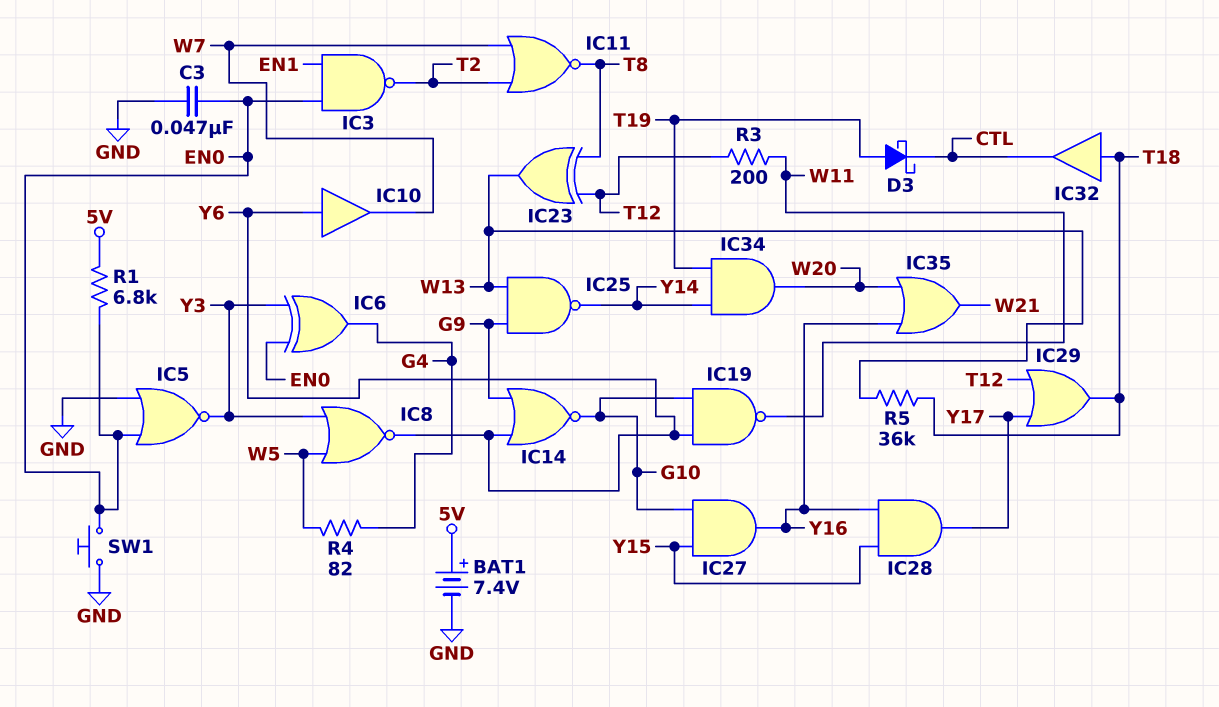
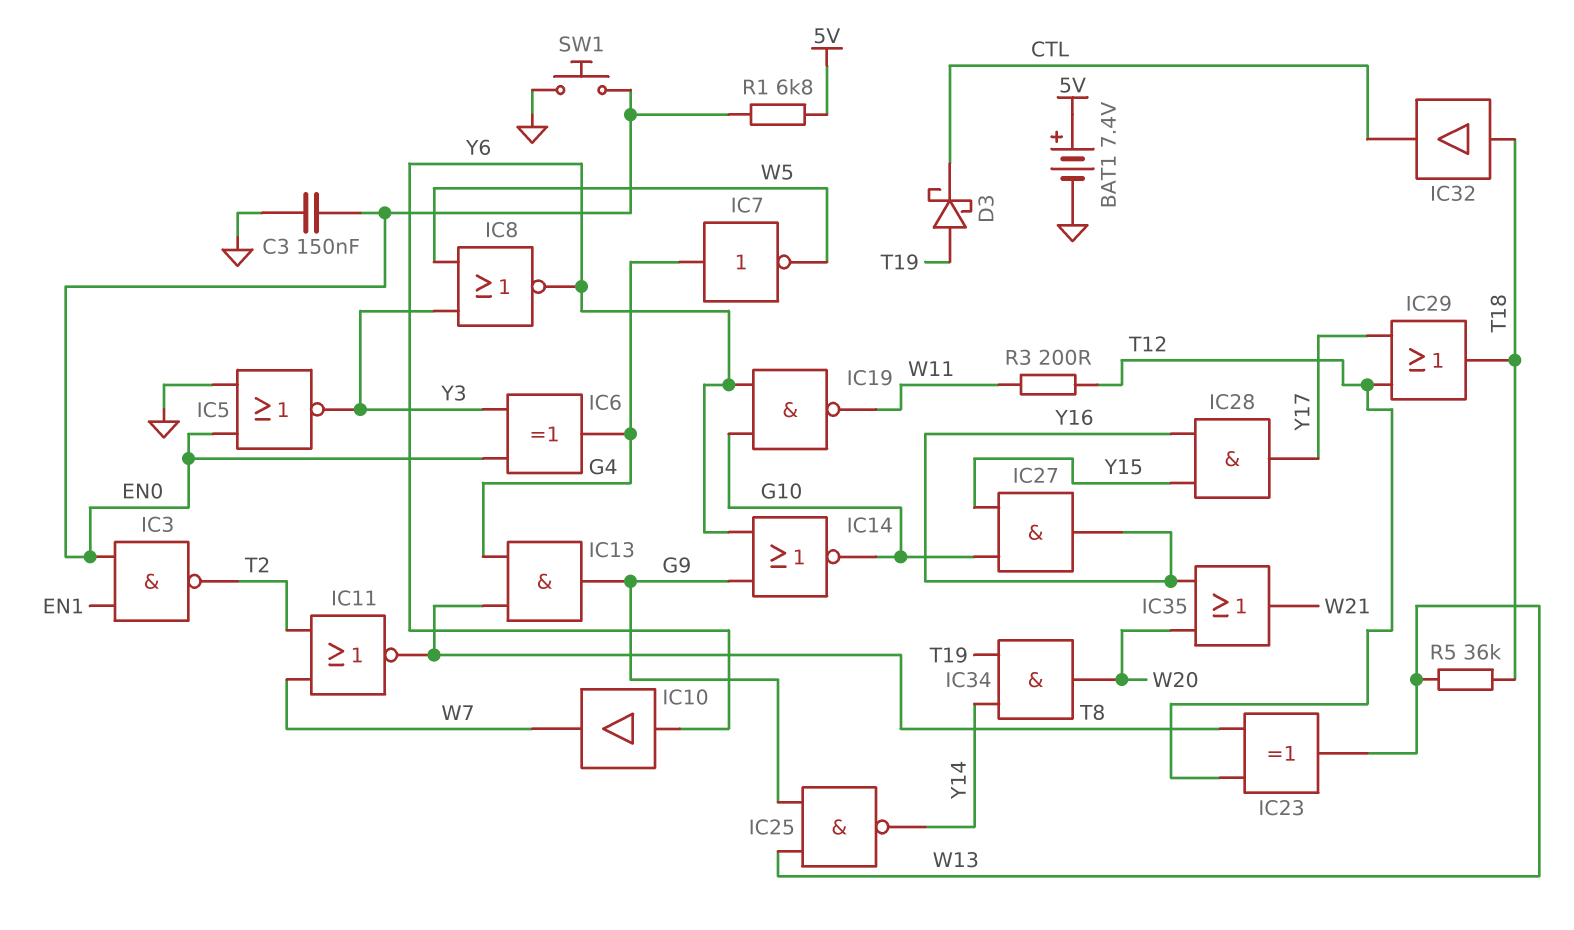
C3: 47nF (EN0, GND) -> 150nF (EN0, GND)
IC7: none -> NOT (in G4, out W5)
IC13: none -> AND (in G4, in T8, out G9)
R4: 82 (G4, W5) -> none

